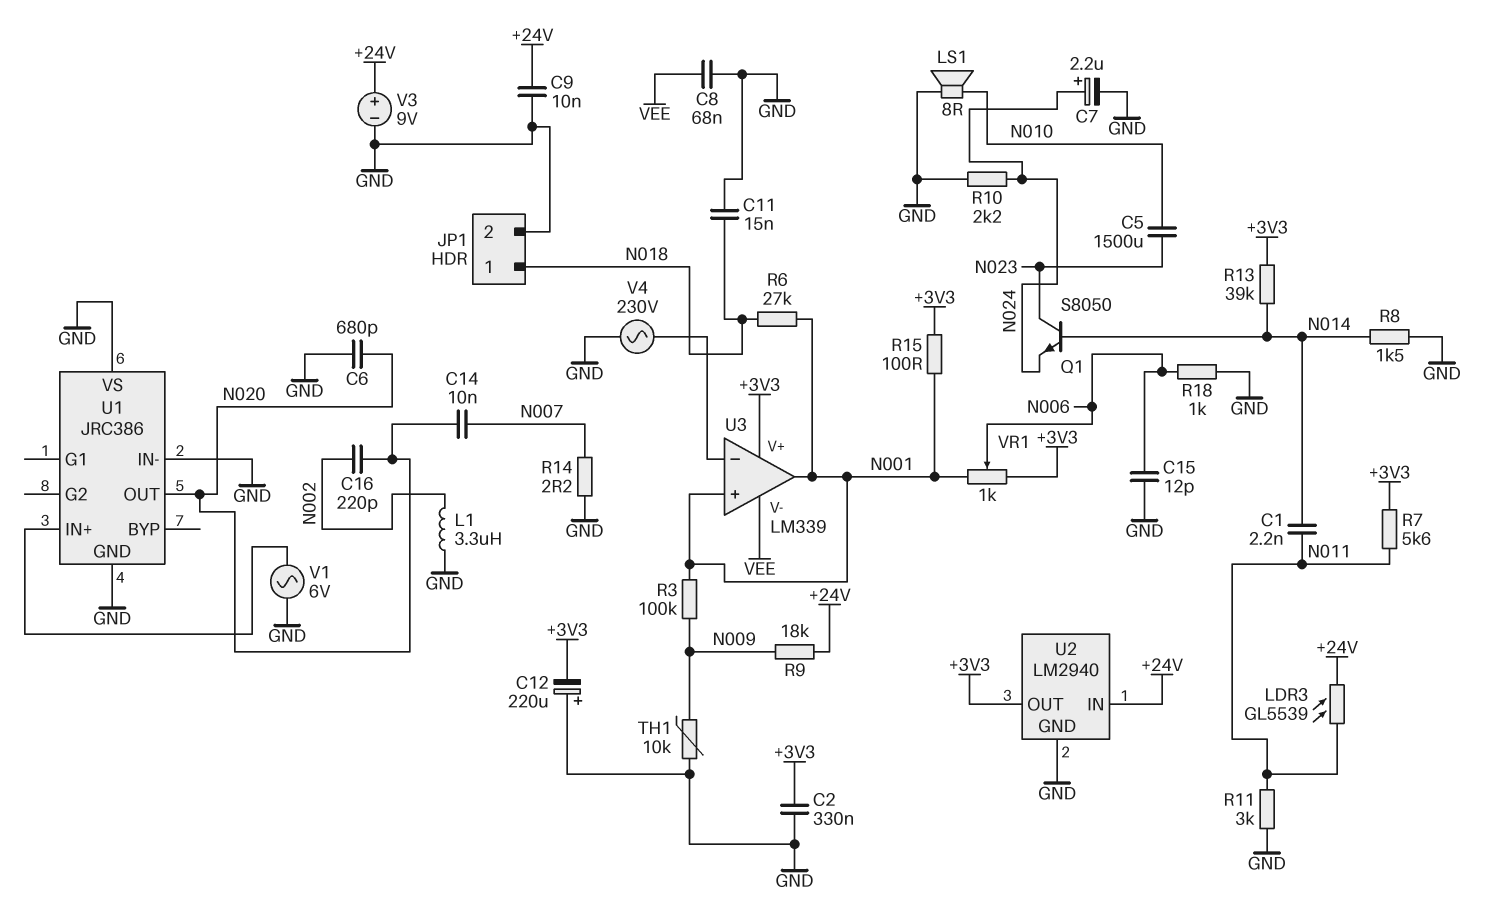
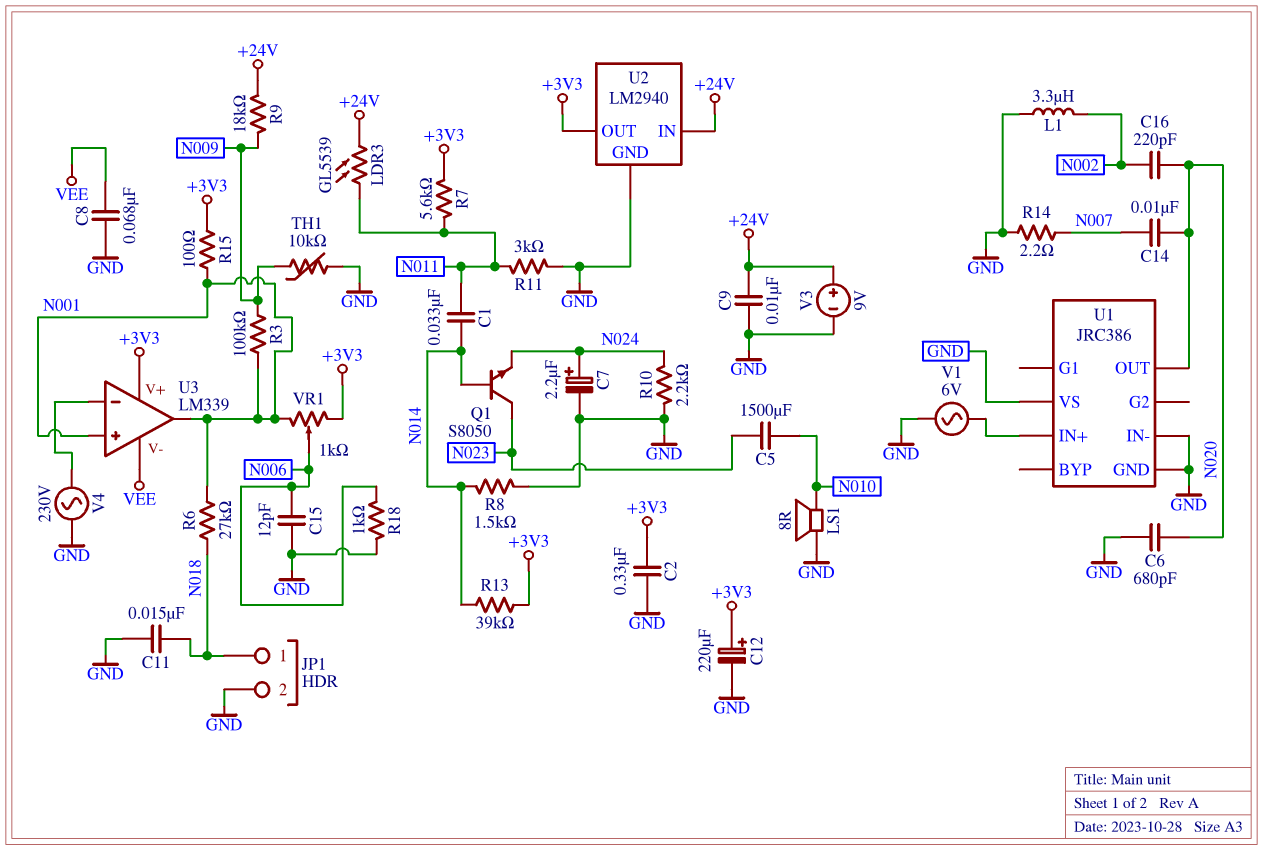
C1: 2.2nF (N011, N014) -> 33nF (N011, N014)
C12: 220uF (plus GND, minus +3V3) -> 220uF (plus +3V3, minus GND)

